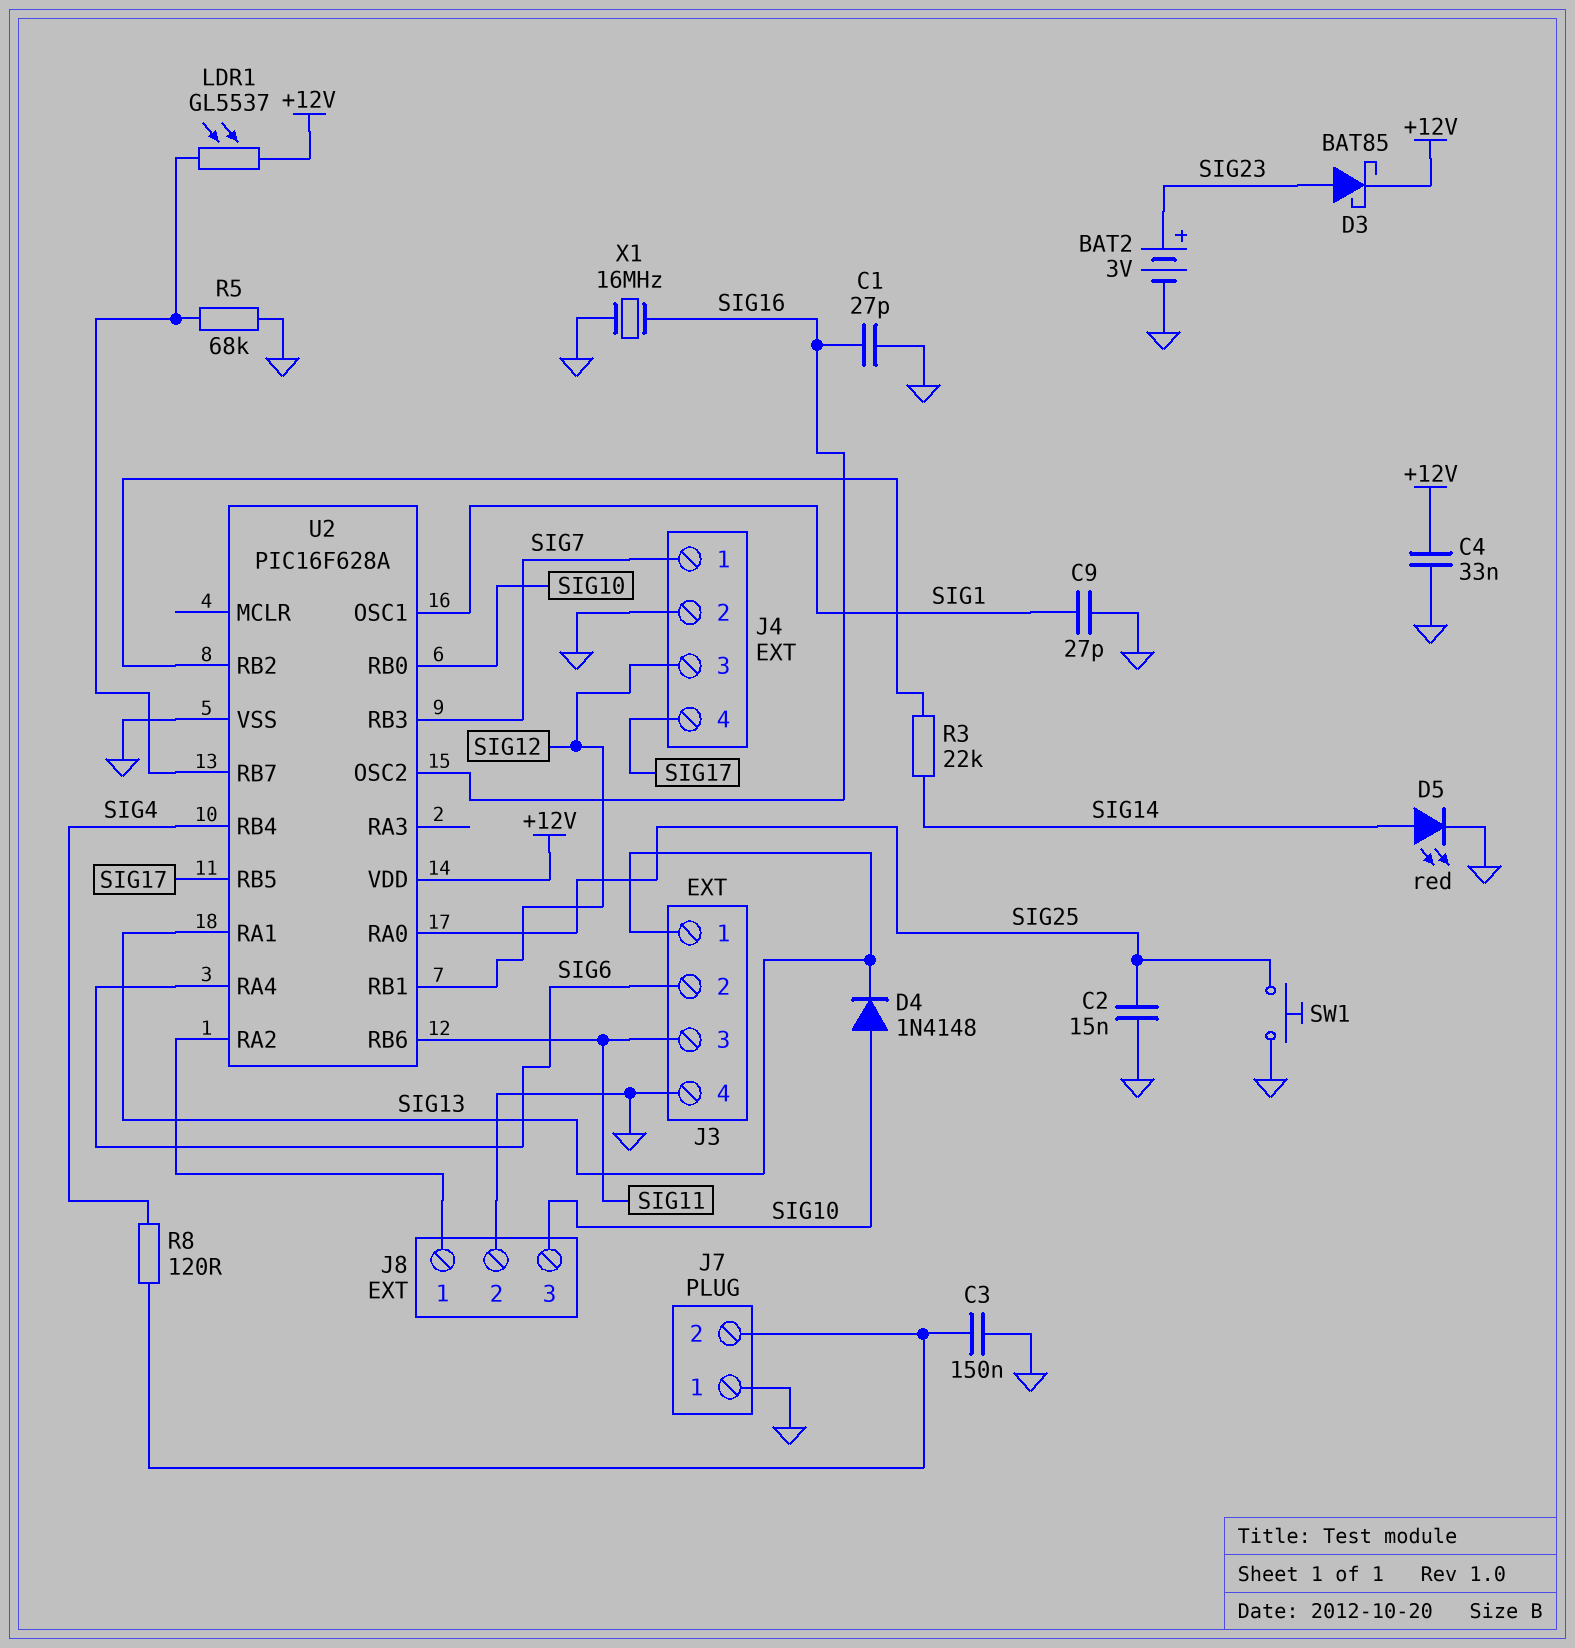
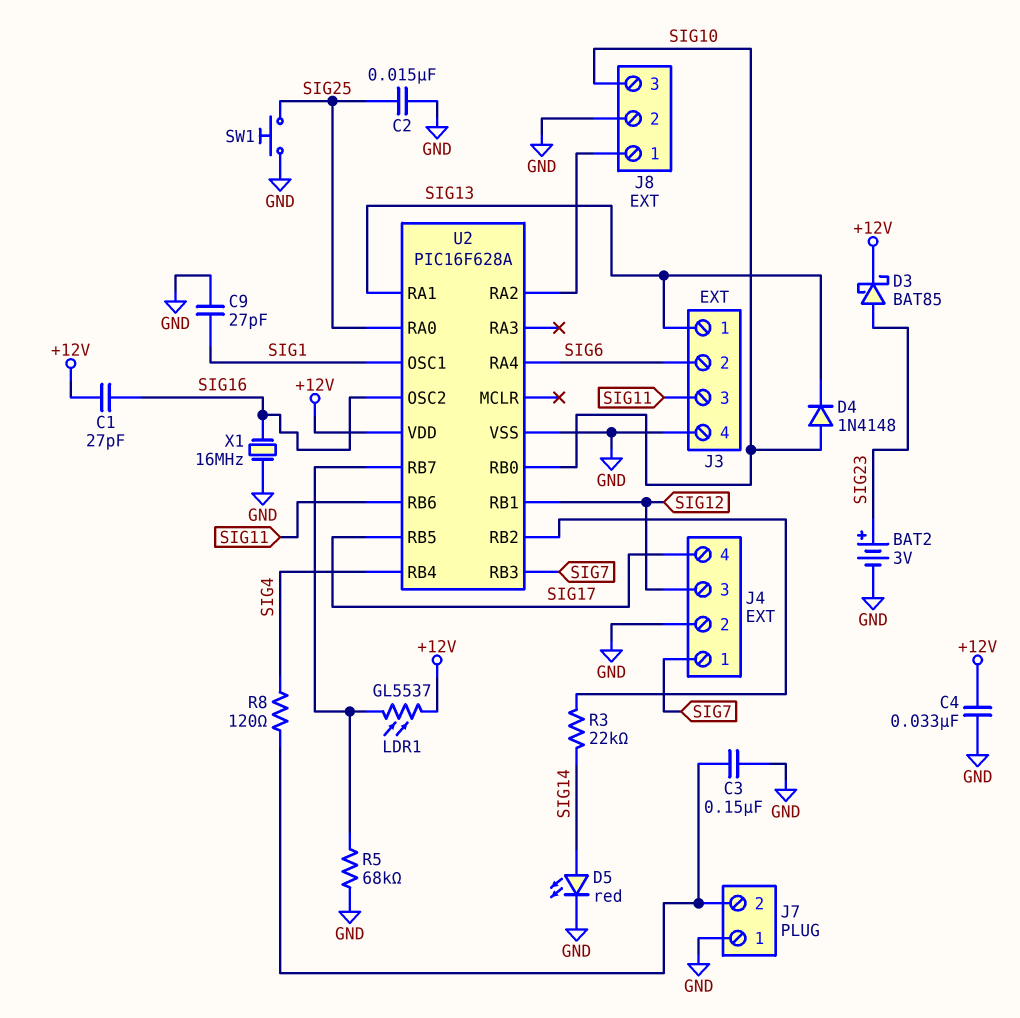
C1: 27pF (GND, SIG16) -> 27pF (+12V, SIG16)

